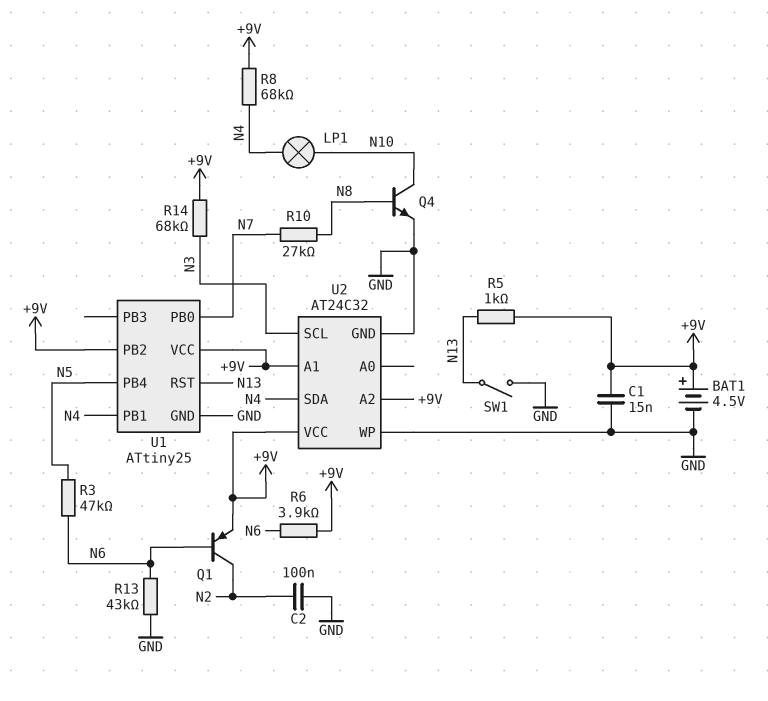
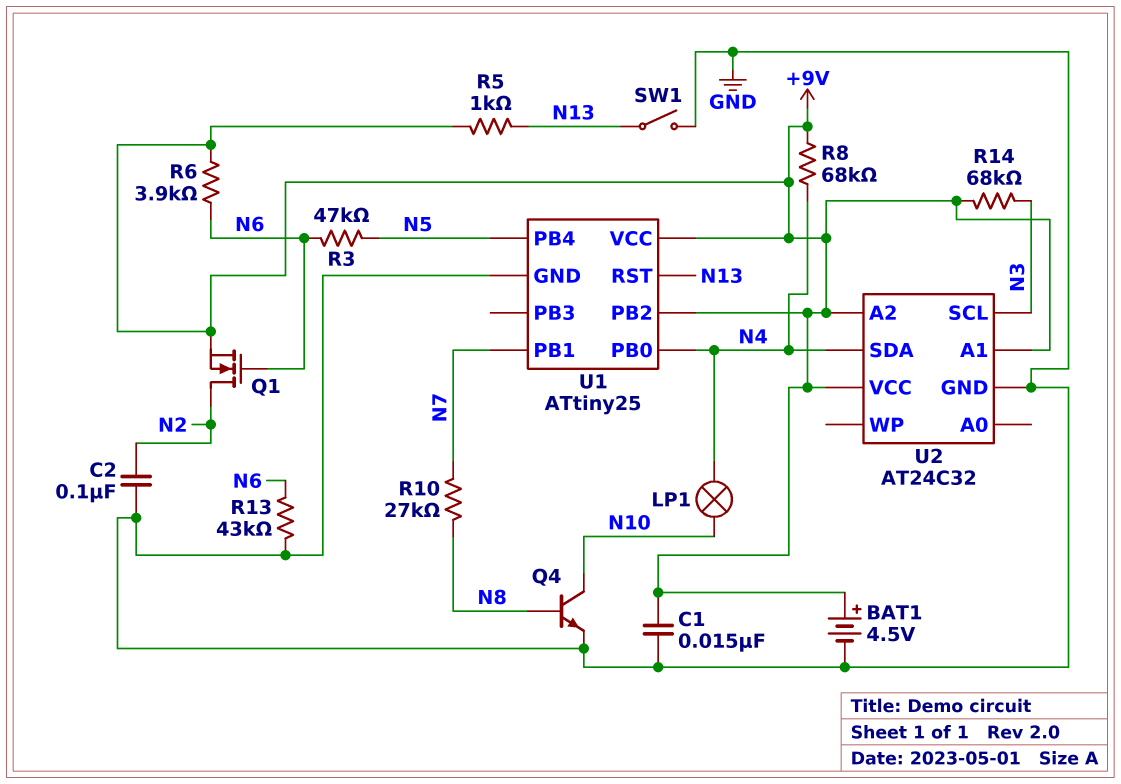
Q1: PNP (B N6, C N2, E +9V) -> NMOS (G N6, D N2, S +9V)
U1 pin PB0: N7 -> N4
U1 pin PB1: N4 -> N7
U2 pin WP: GND -> none

